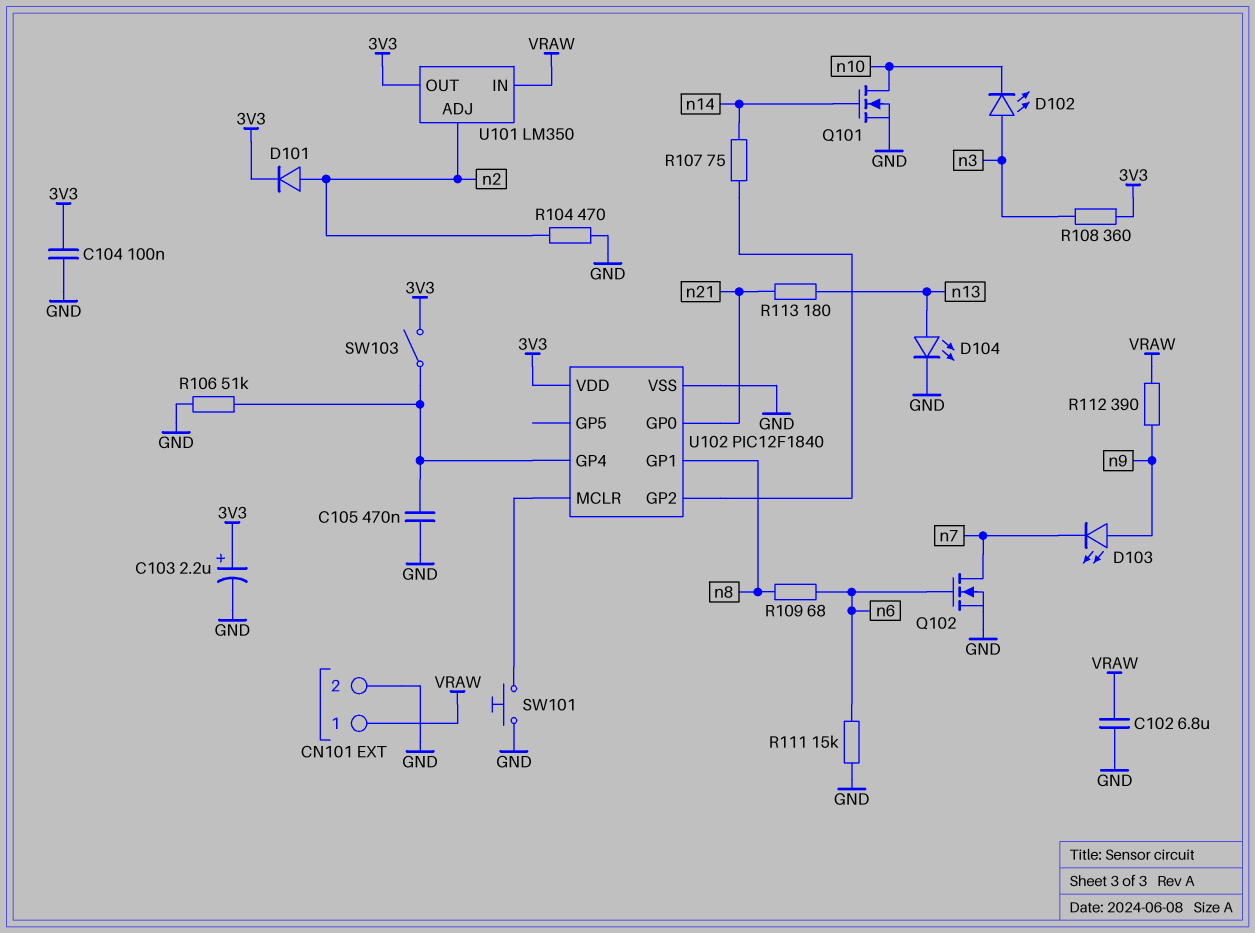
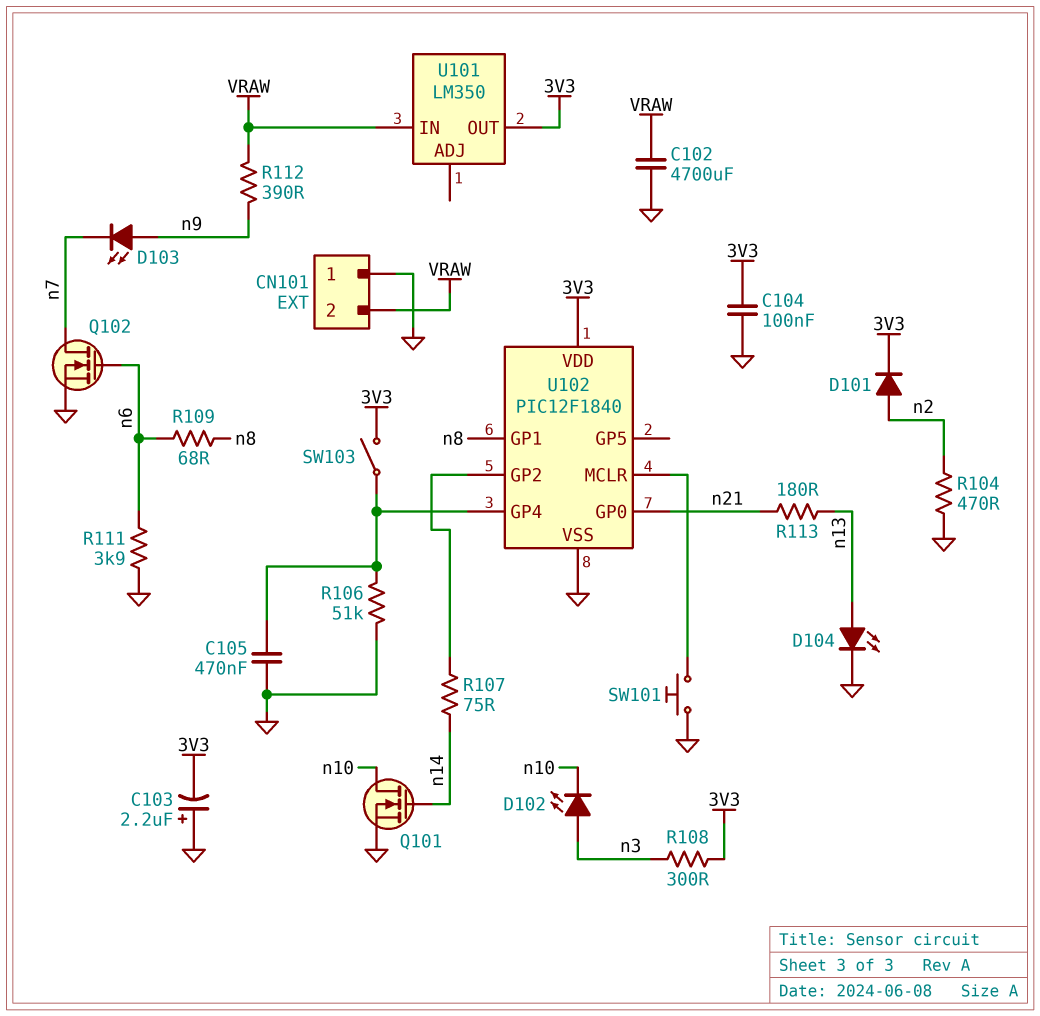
C102: 6.8uF (GND, VRAW) -> 4700uF (GND, VRAW)
C103: 2.2uF (plus 3V3, minus GND) -> 2.2uF (plus GND, minus 3V3)
CN101 pin 1: VRAW -> GND
CN101 pin 2: GND -> VRAW
R108: 360 (3V3, n3) -> 300 (3V3, n3)
R111: 15k (GND, n6) -> 3.9k (GND, n6)
U101 pin ADJ: n2 -> none

